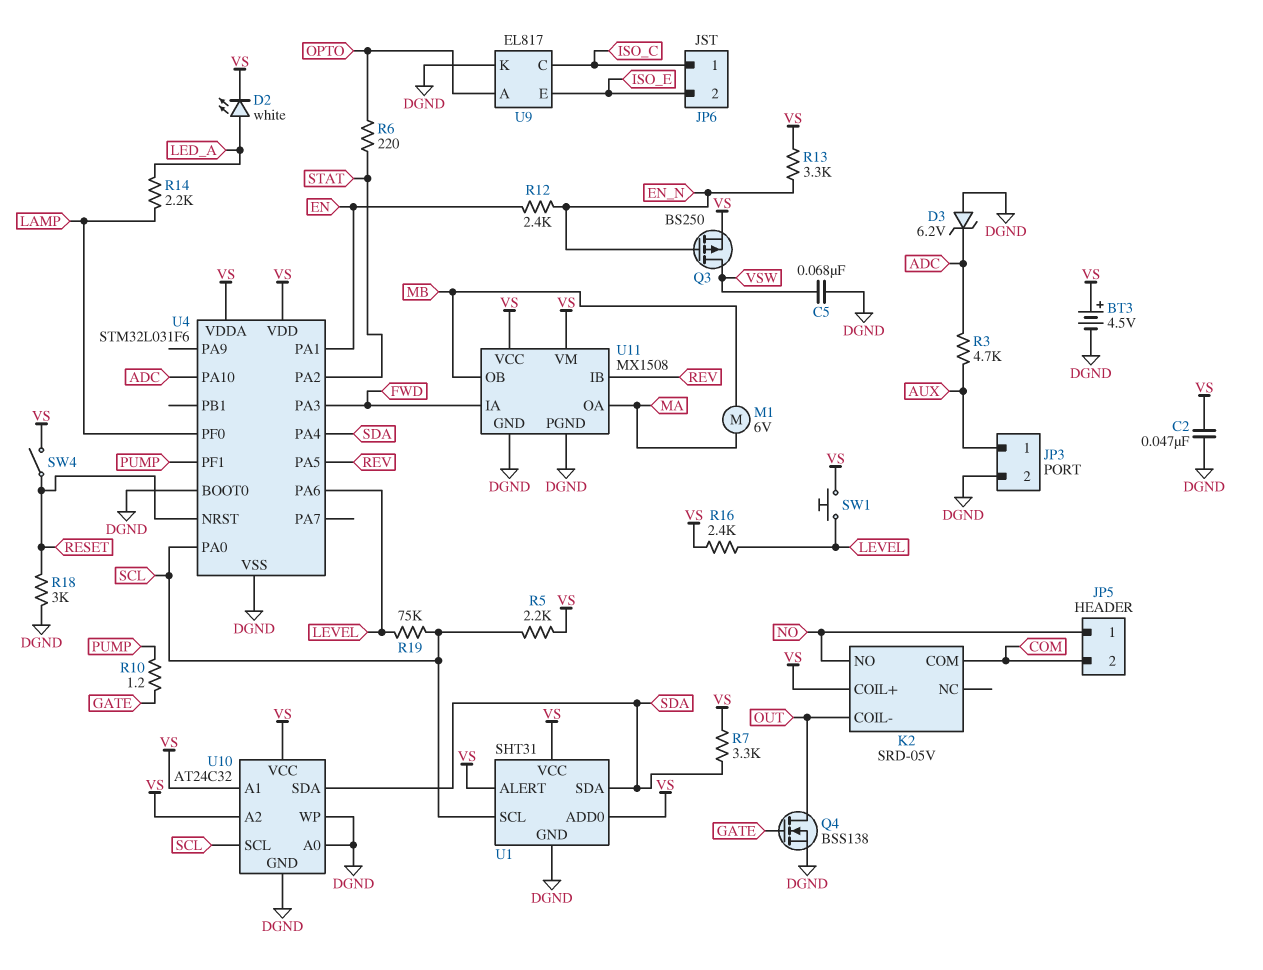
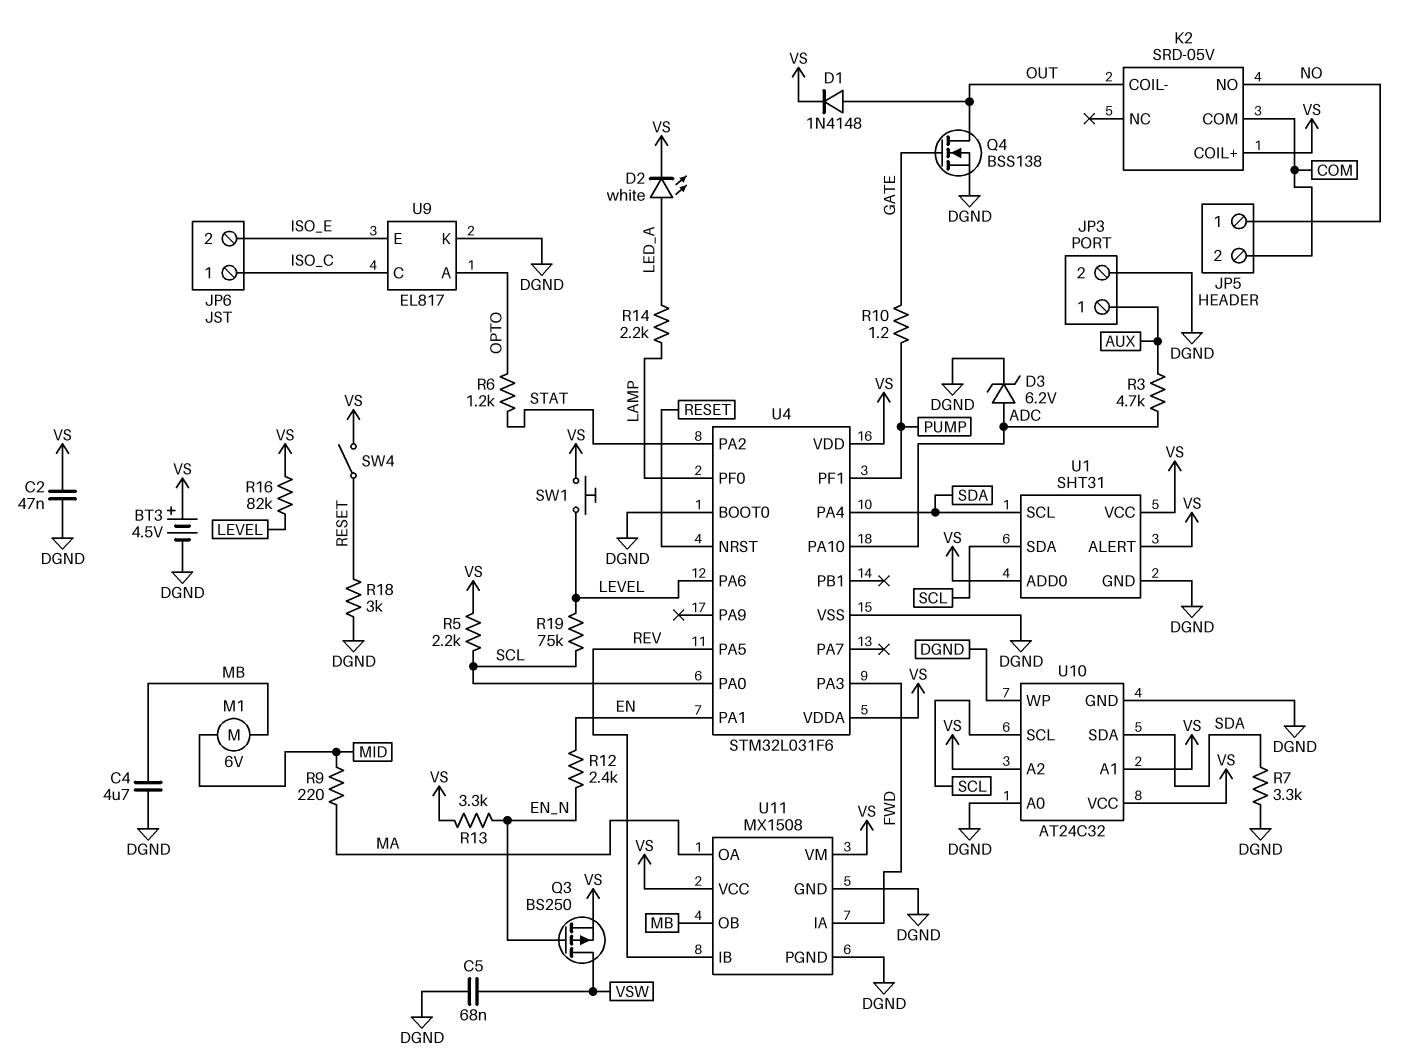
C4: none -> 4.7uF (DGND, MB)
D1: none -> diode 1N4148 (A OUT, K VS)
D3: zener 6.2V (A DGND, K ADC) -> zener 6.2V (A ADC, K DGND)
M1: motor 6V (MA, MB) -> motor 6V (MB, MID)
R6: 220 (OPTO, STAT) -> 1.2k (OPTO, STAT)
R7: 3.3k (SDA, VS) -> 3.3k (DGND, SDA)
R9: none -> 220 (MA, MID)
R16: 2.4k (LEVEL, VS) -> 82k (LEVEL, VS)
U1 pin SCL: SCL -> SDA
U1 pin SDA: SDA -> SCL

